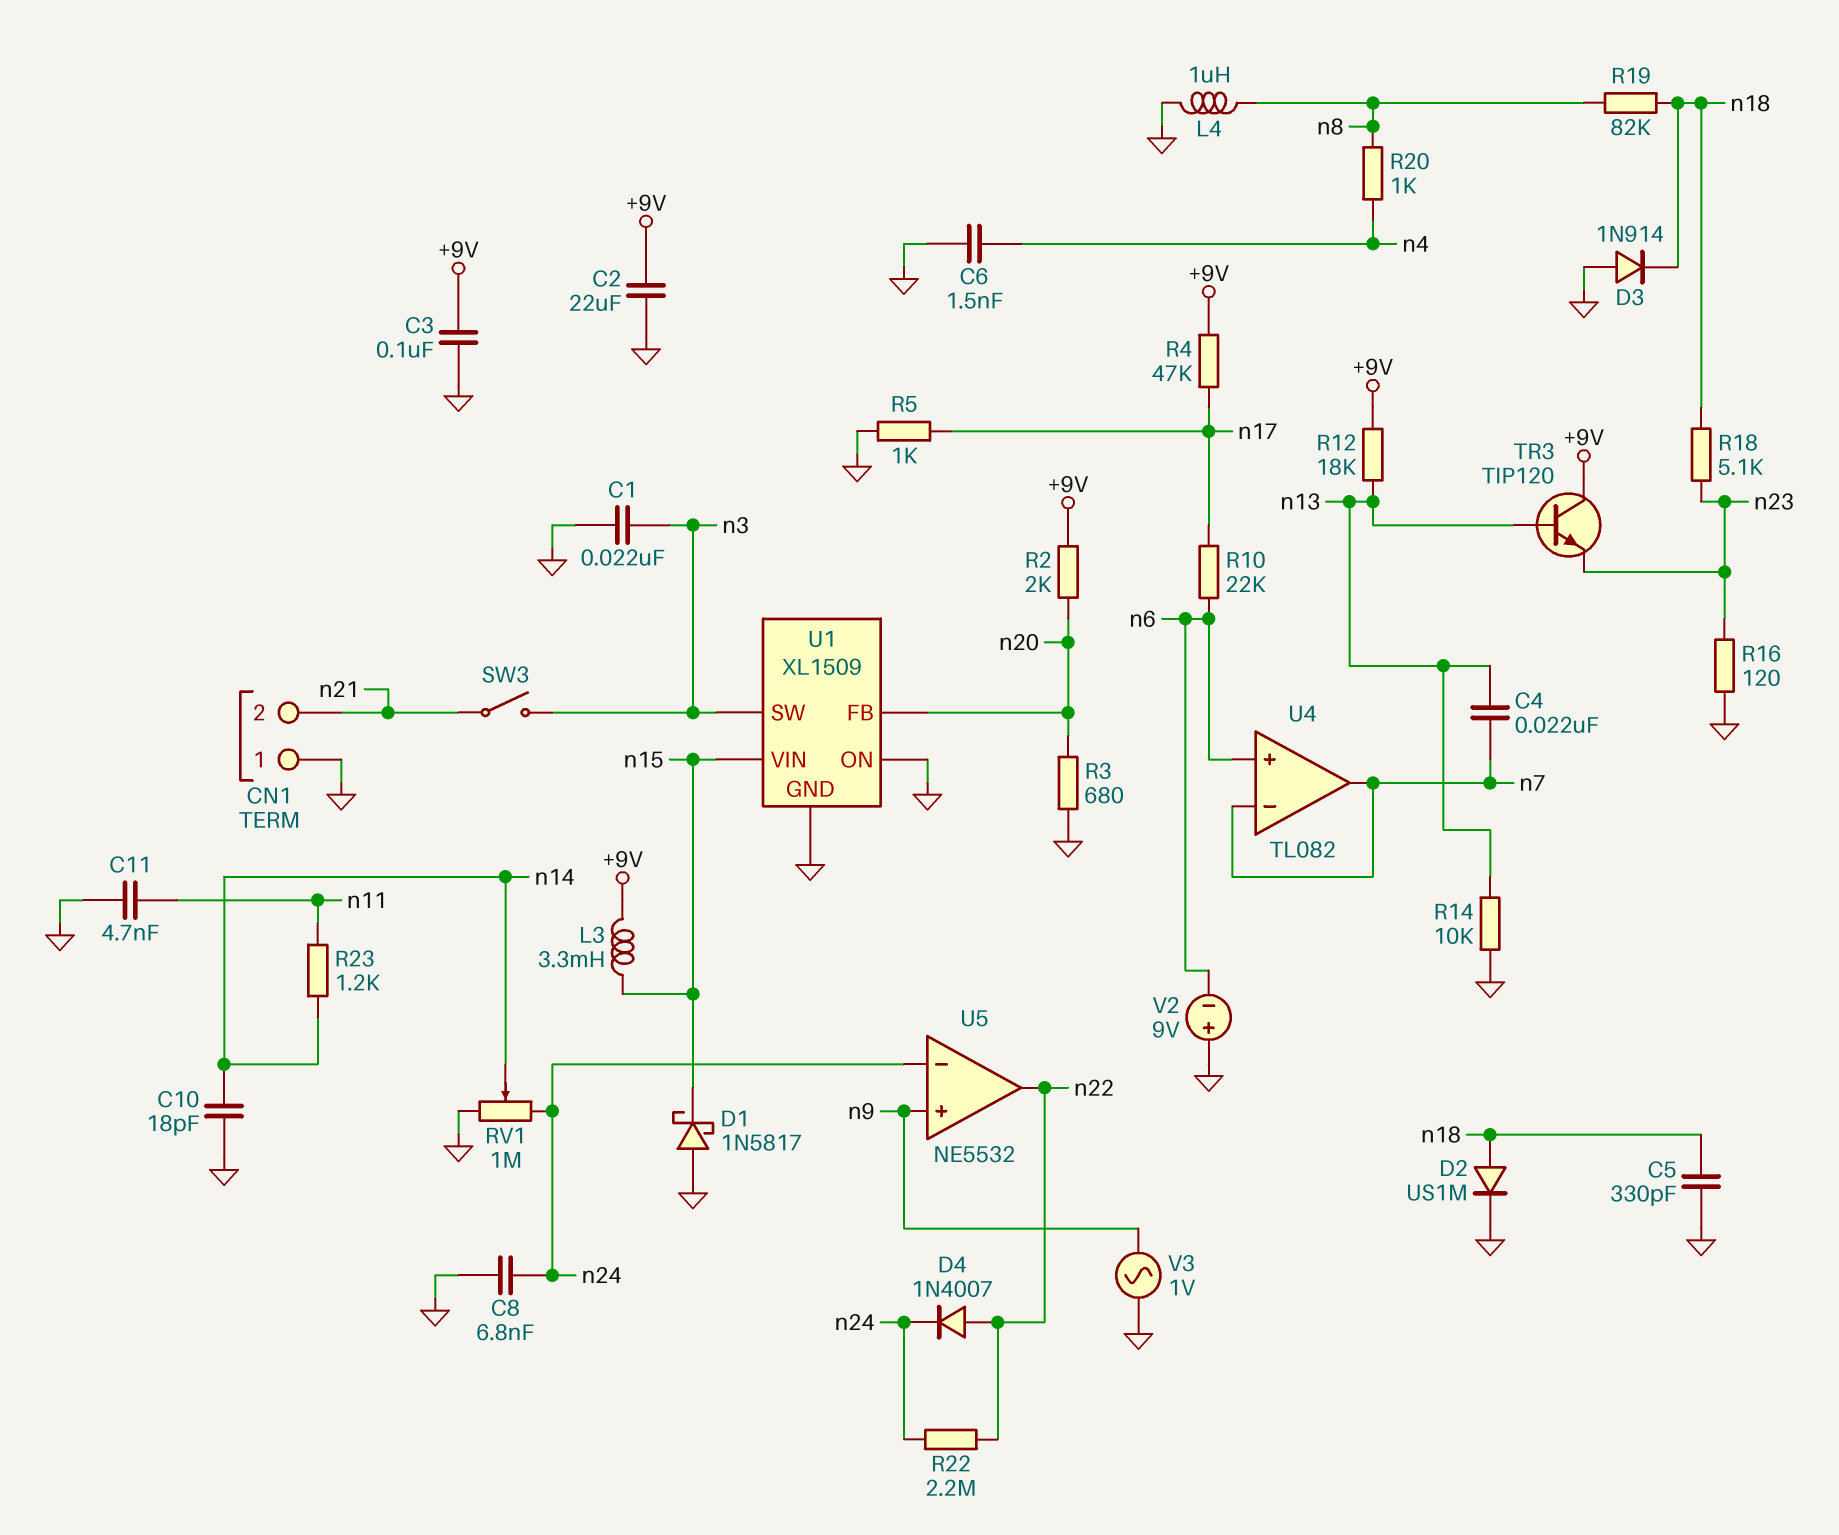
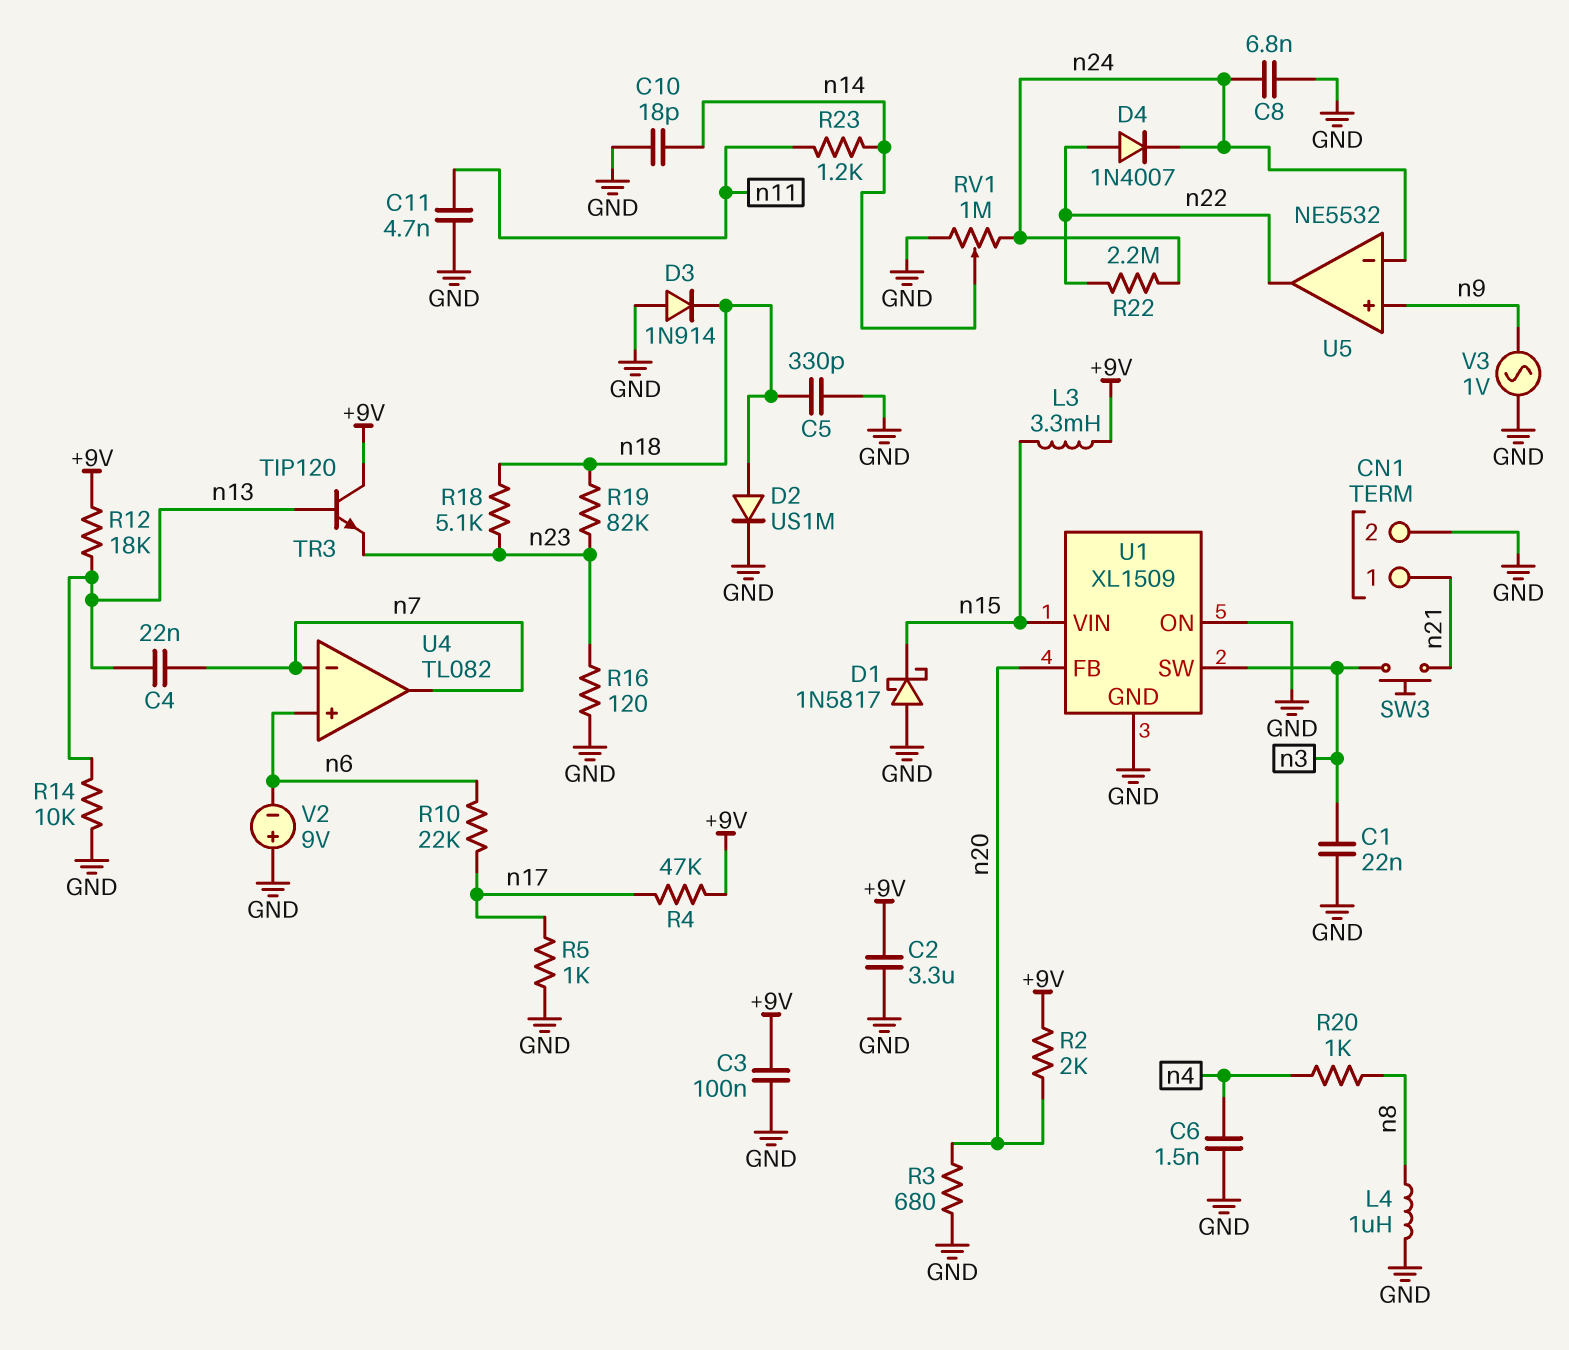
C2: 22uF (+9V, GND) -> 3.3uF (+9V, GND)
CN1 pin 1: GND -> n21
CN1 pin 2: n21 -> GND
R19: 82k (n8, n18) -> 82k (n18, n23)
SW3: switch (n3, n21) -> button (n3, n21)

